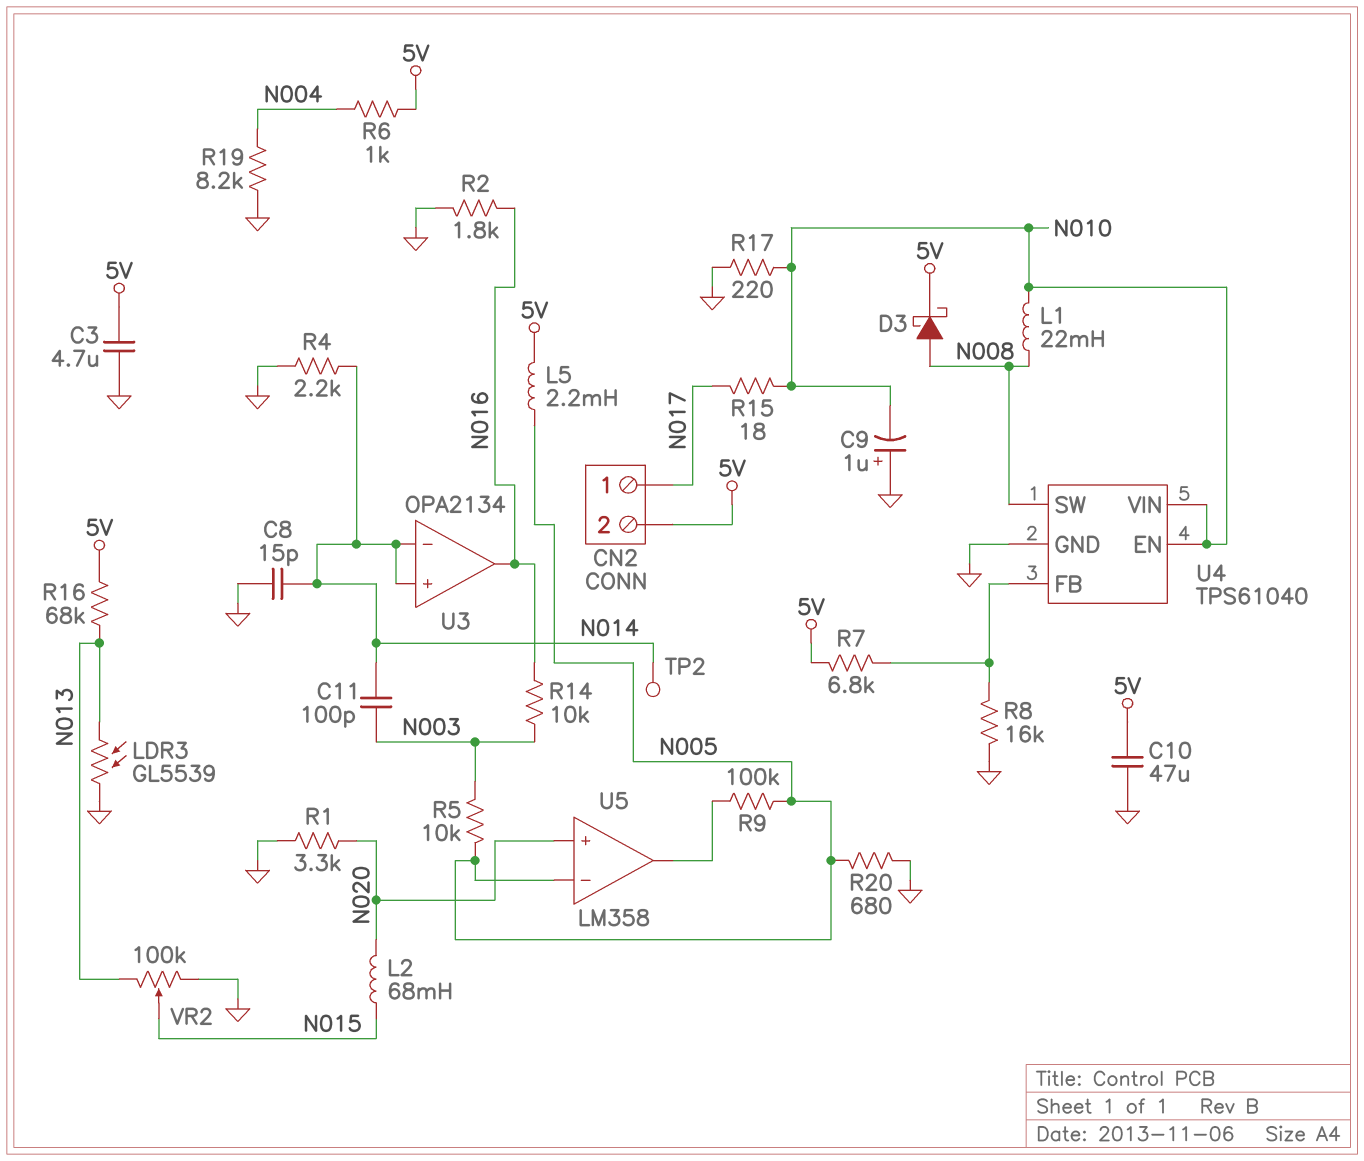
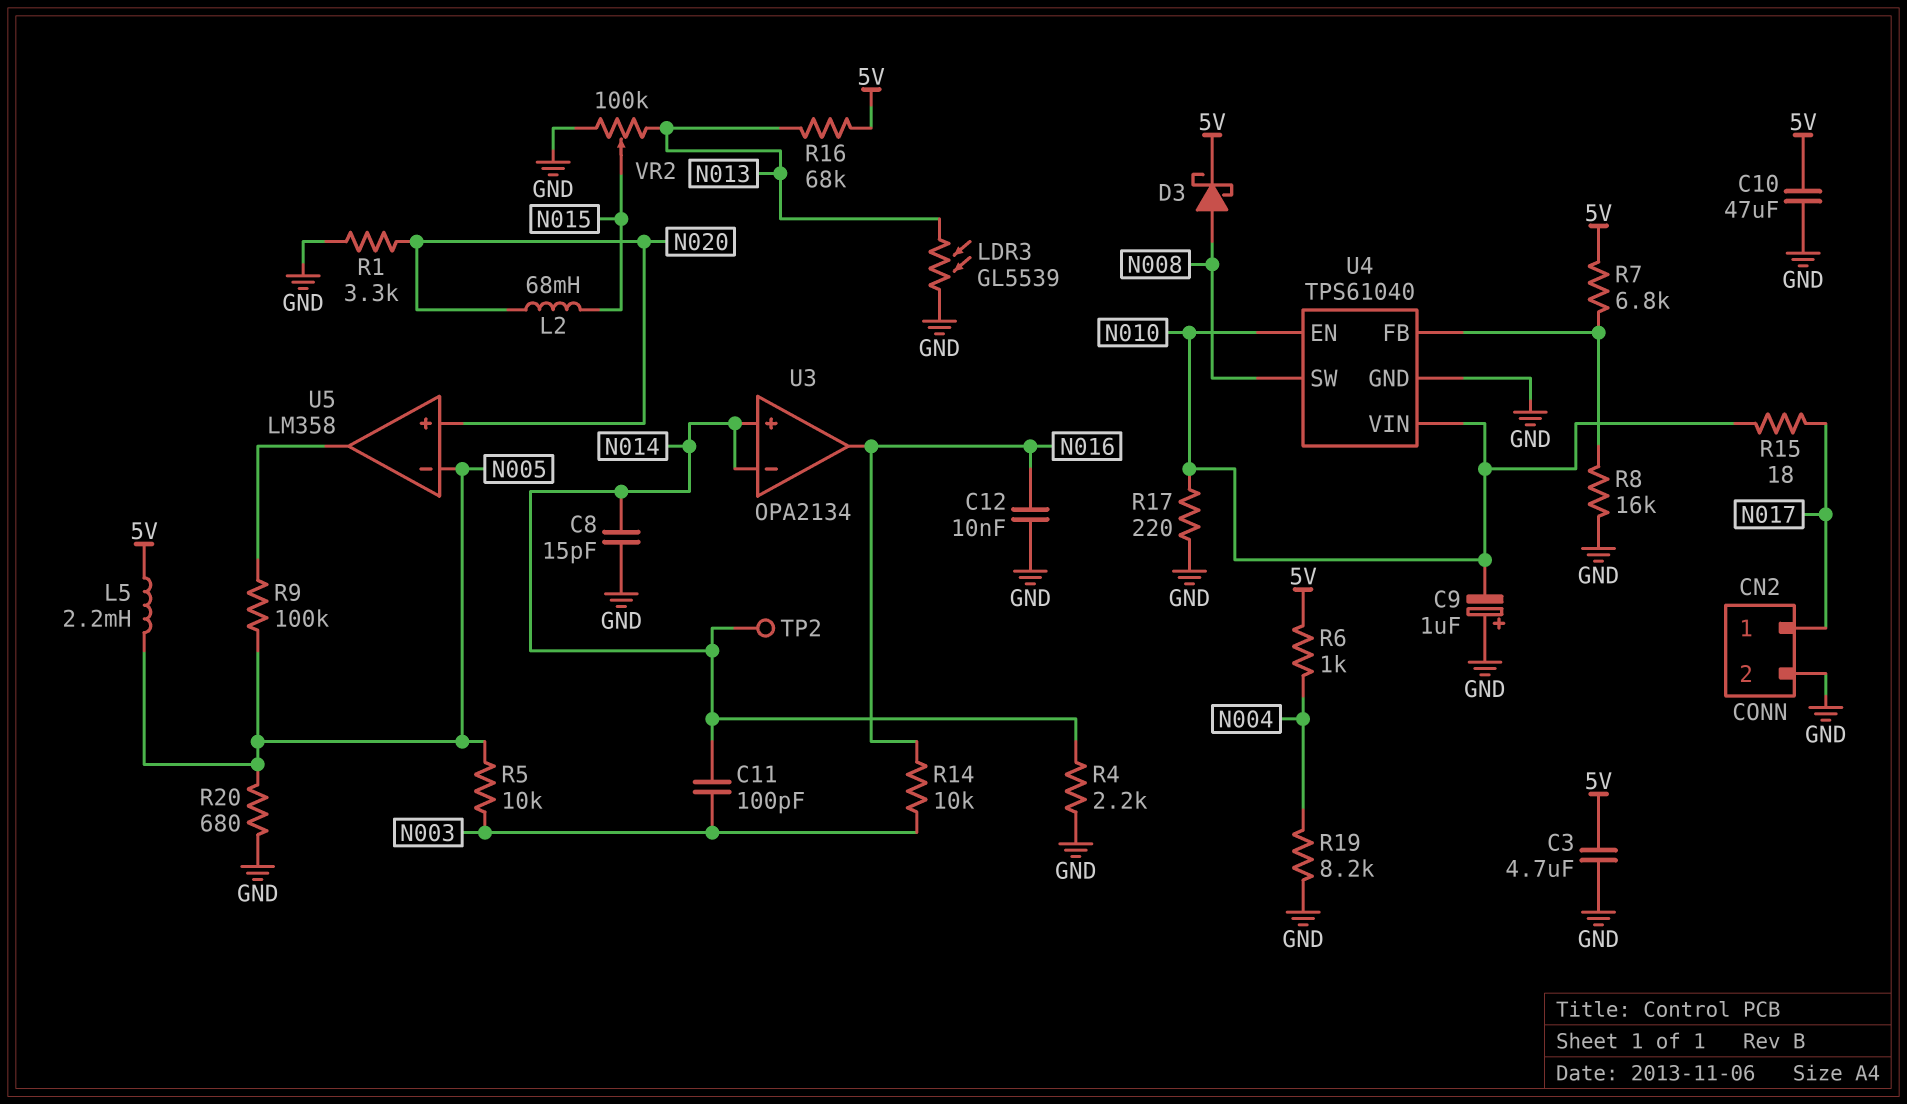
C12: none -> 10nF (GND, N016)
CN2 pin 2: 5V -> GND
L1: 22mH (N008, N010) -> none
R2: 1.8k (GND, N016) -> none

